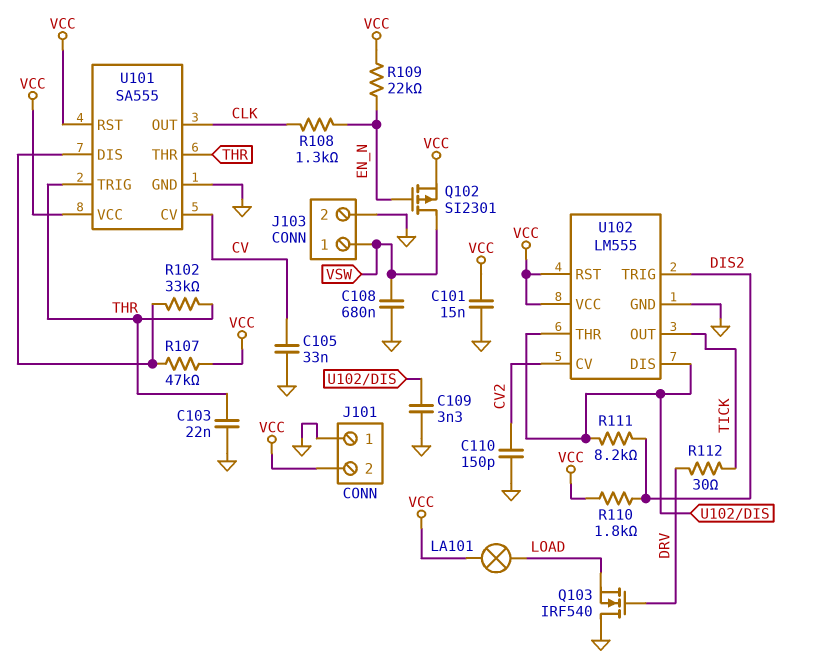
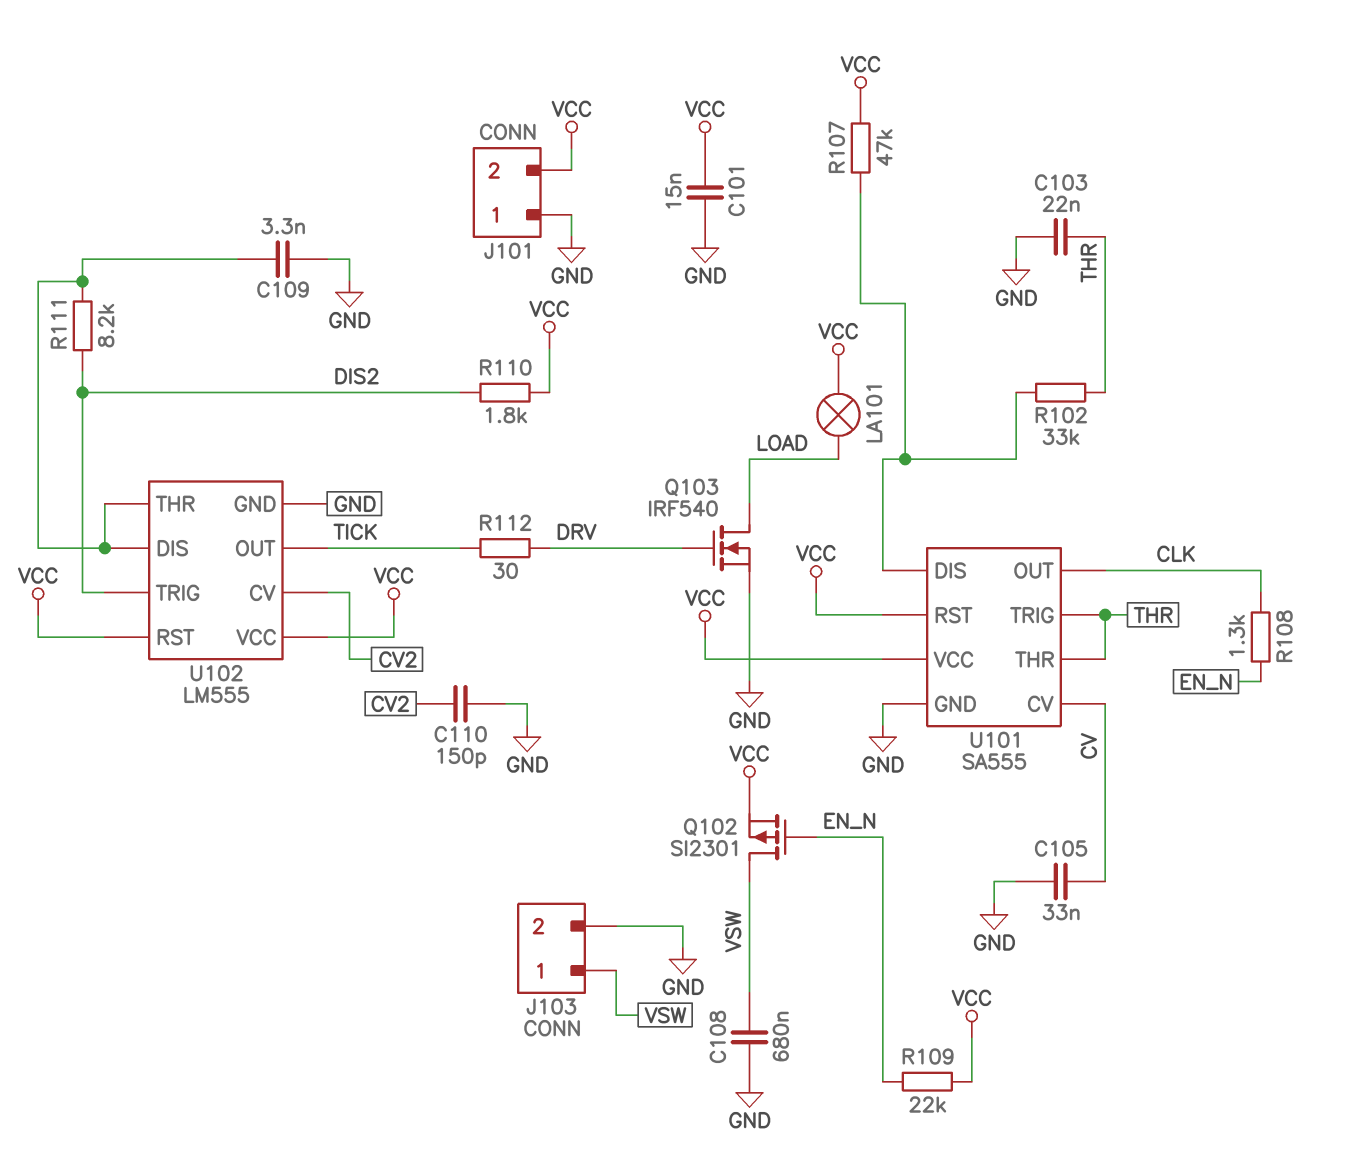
Q103: NMOS IRF540 (G DRV, D GND, S LOAD) -> NMOS IRF540 (G DRV, D LOAD, S GND)

